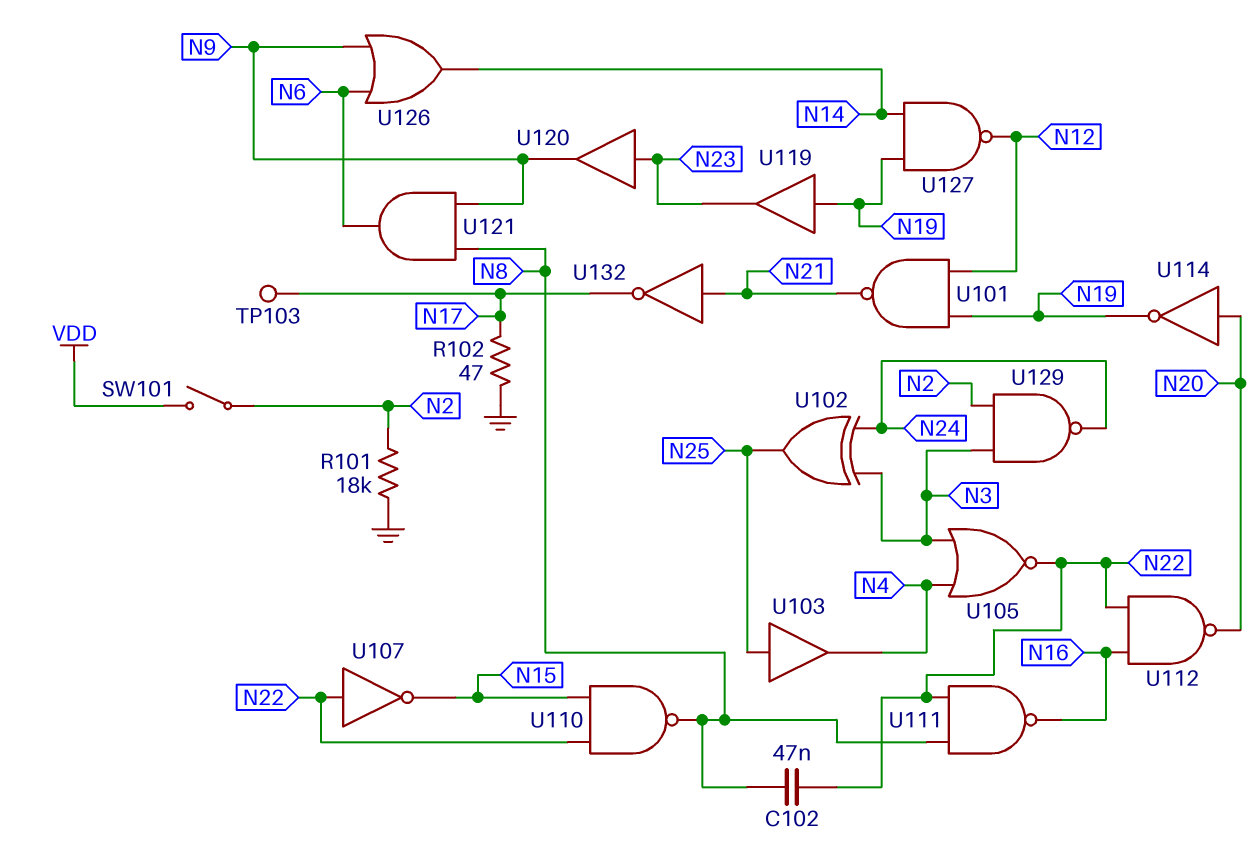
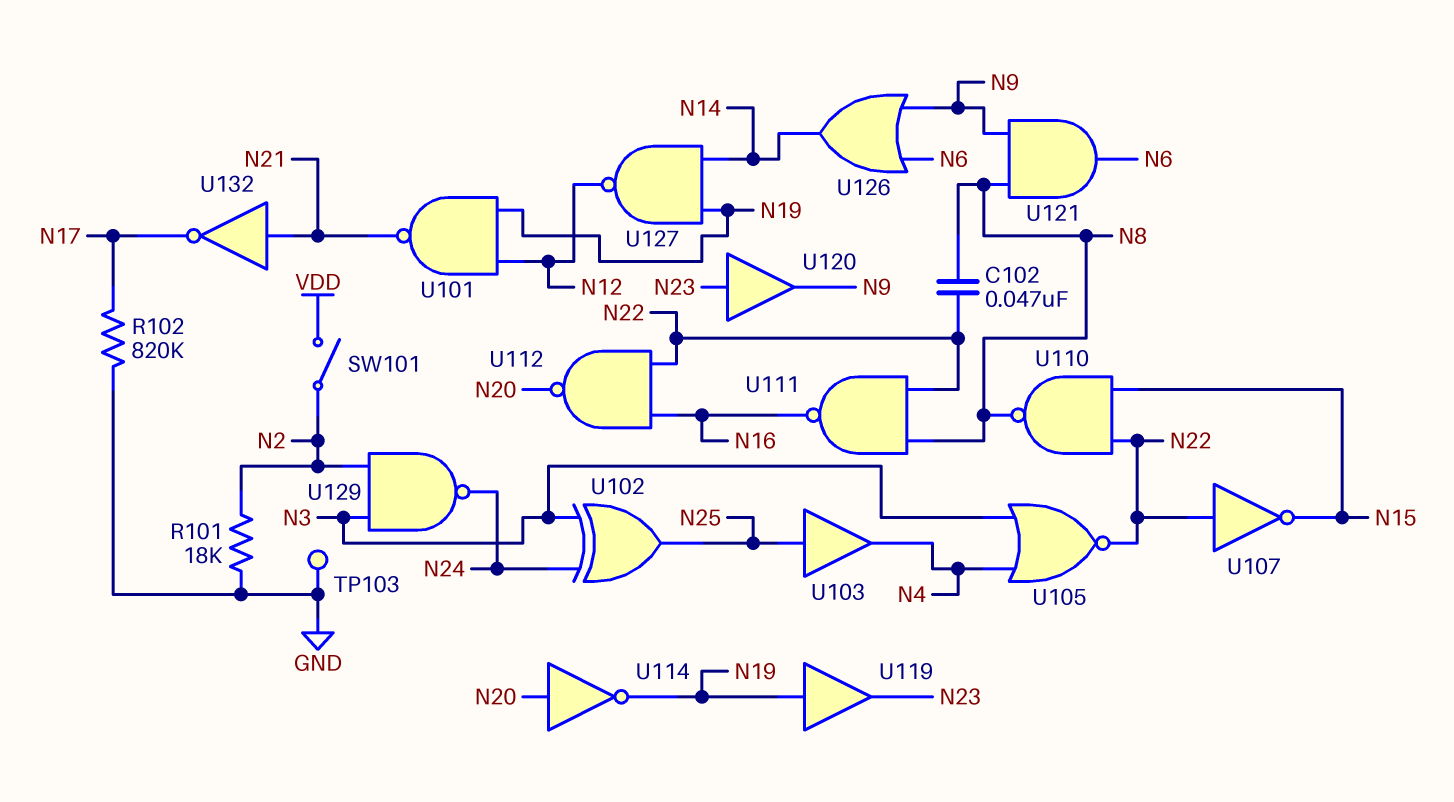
R102: 47 (GND, N17) -> 820k (GND, N17)
TP103: test point (N17) -> test point (GND)

